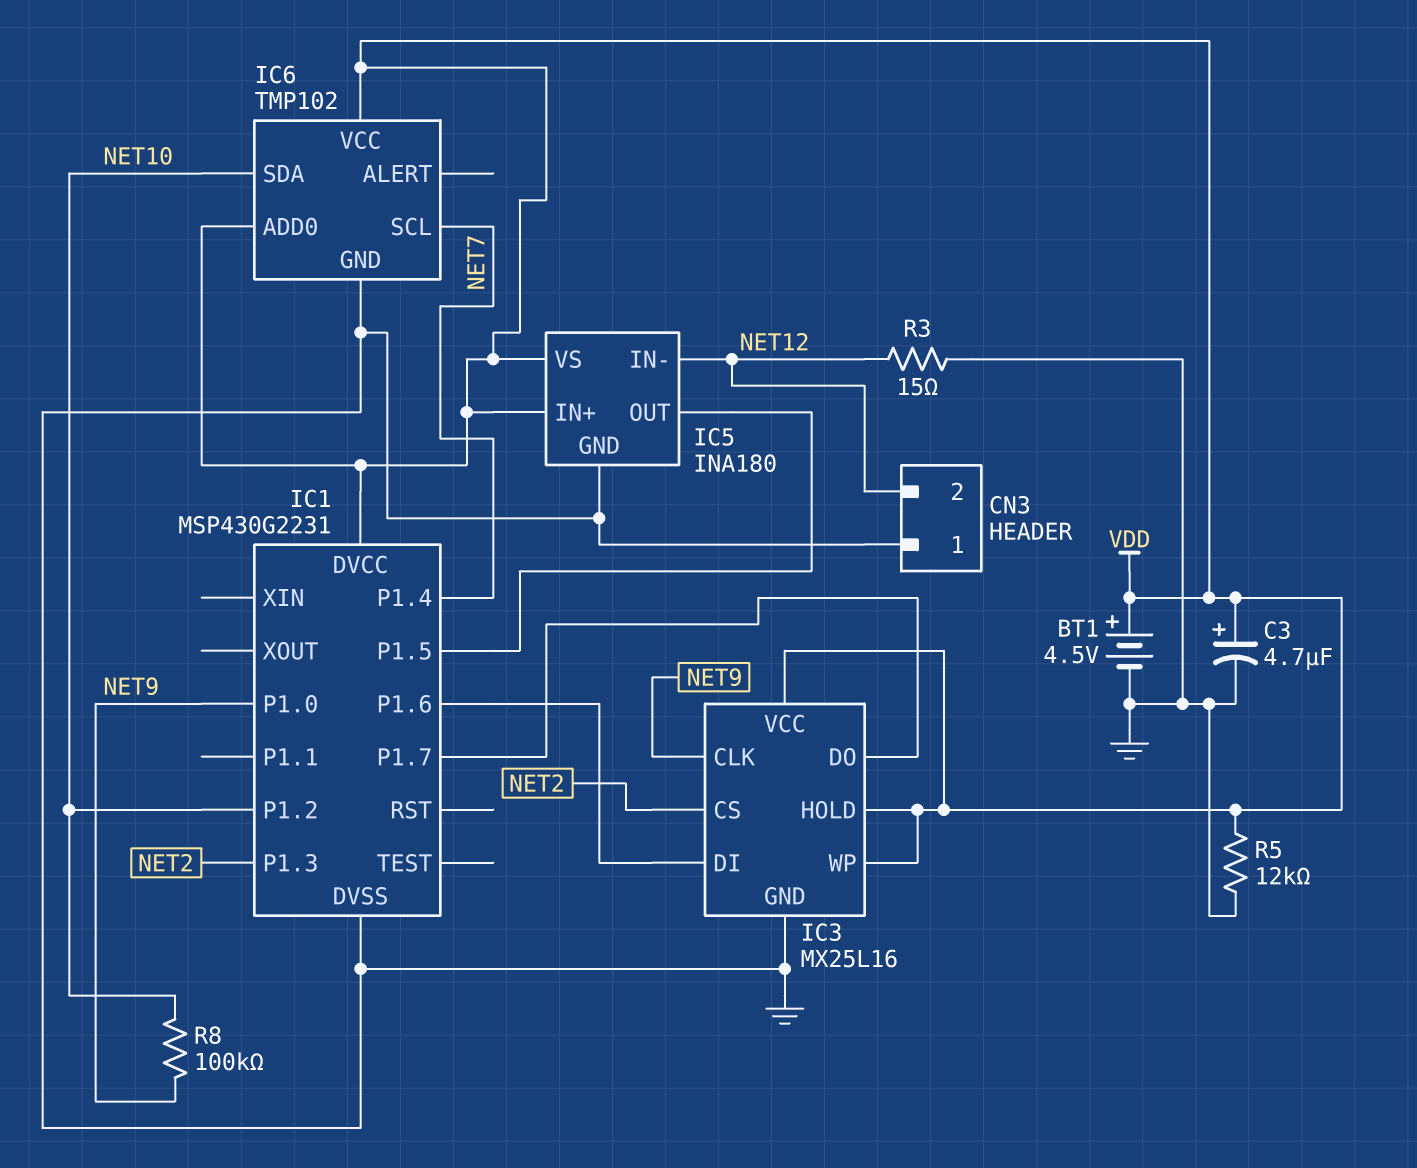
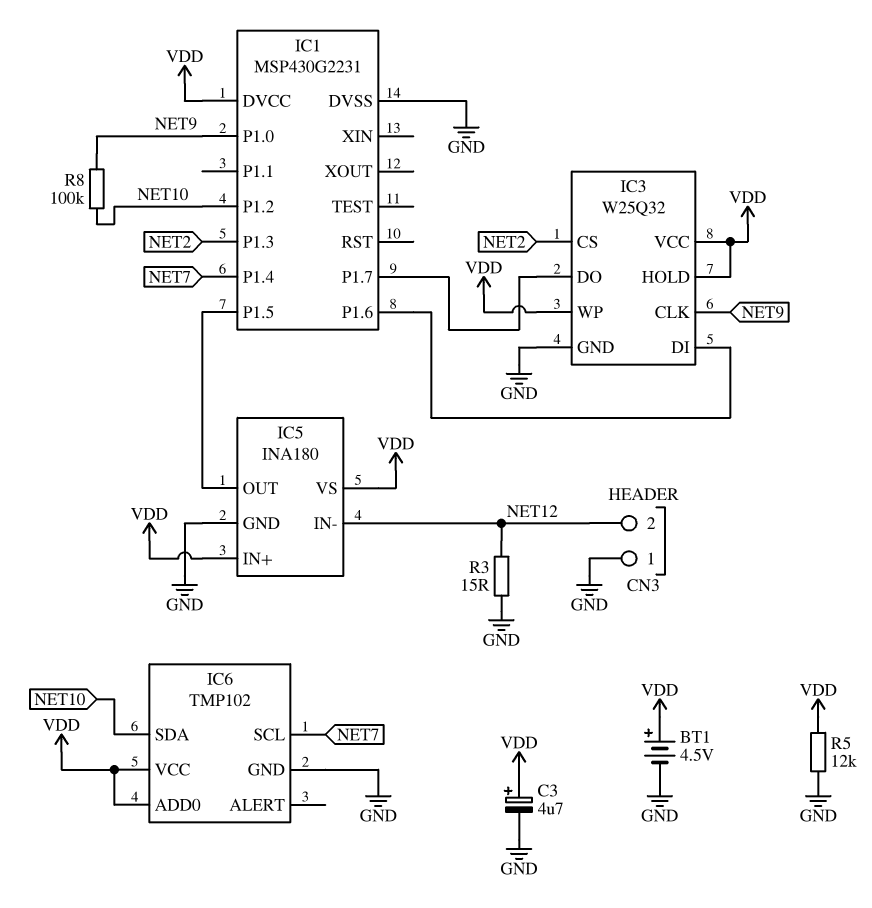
IC3: MX25L16 -> W25Q32

